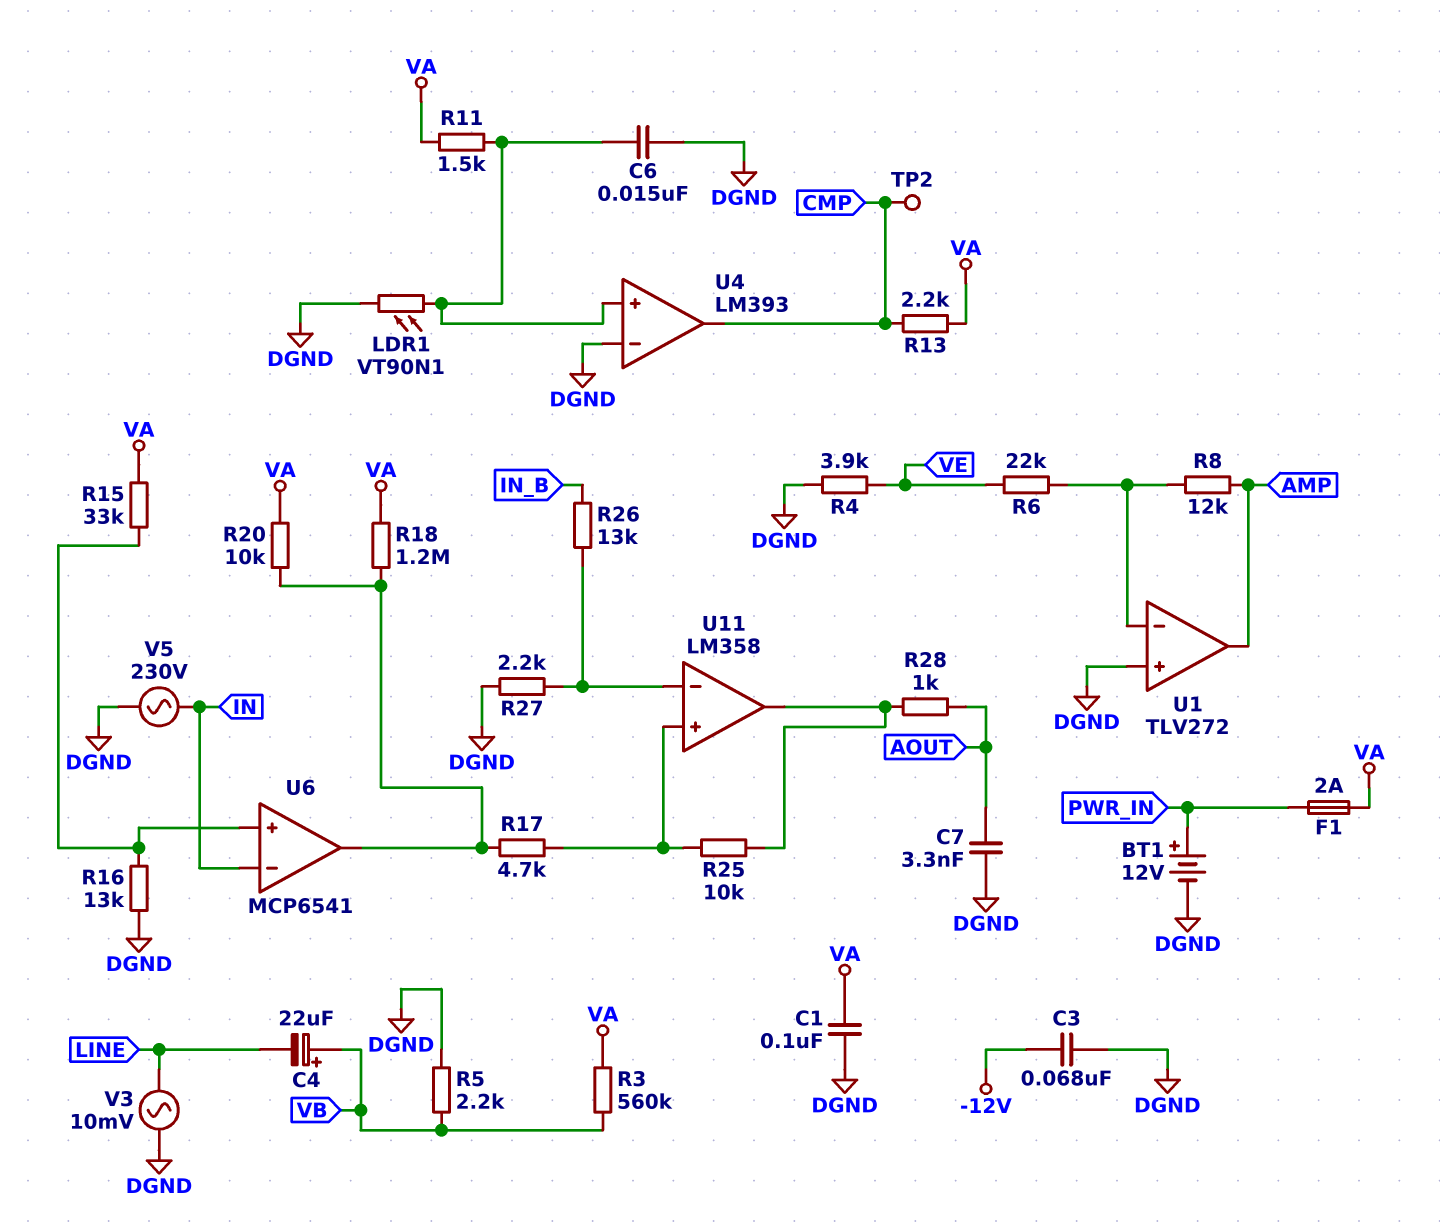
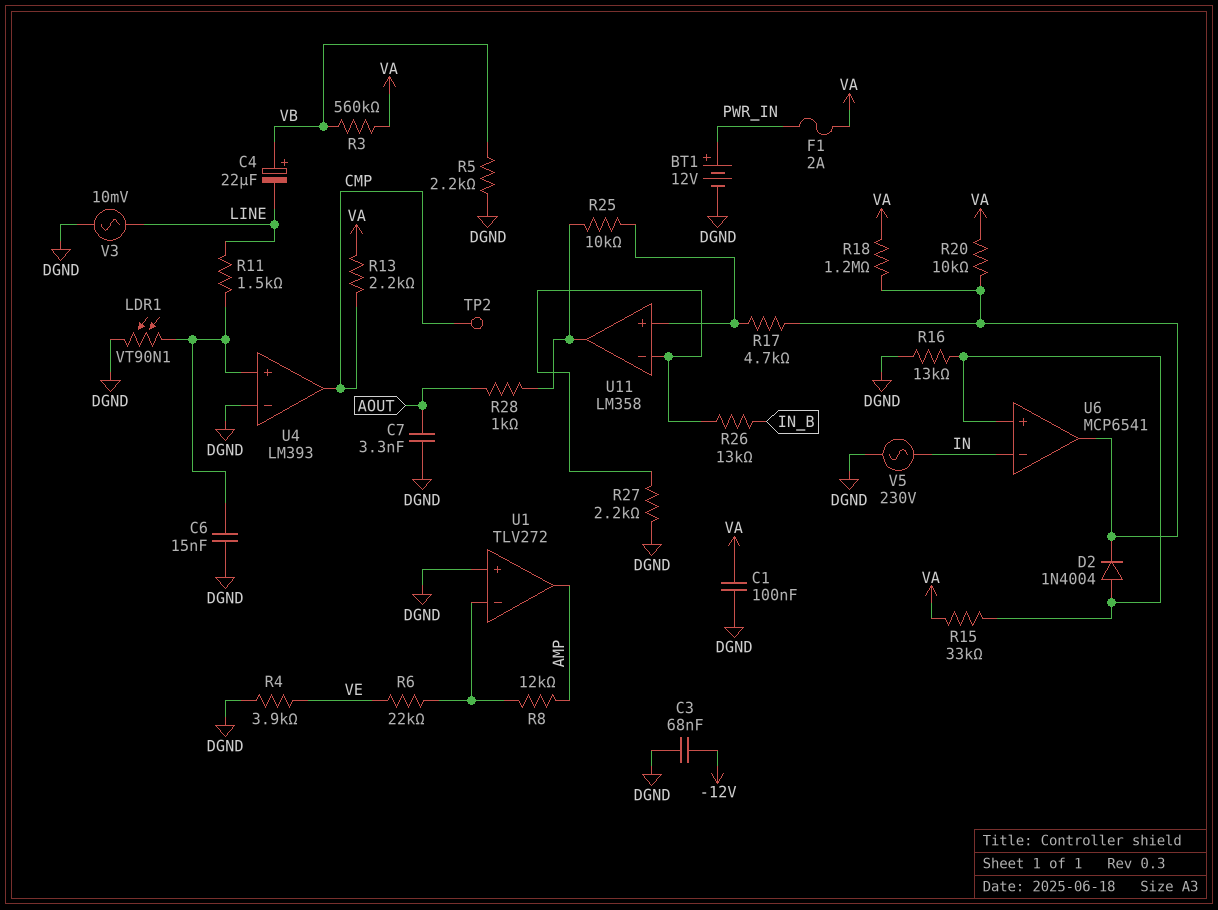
D2: none -> diode 1N4004 (A U6/in+, K U6/out)
R11: 1.5k (U4/in+, VA) -> 1.5k (LINE, U4/in+)

